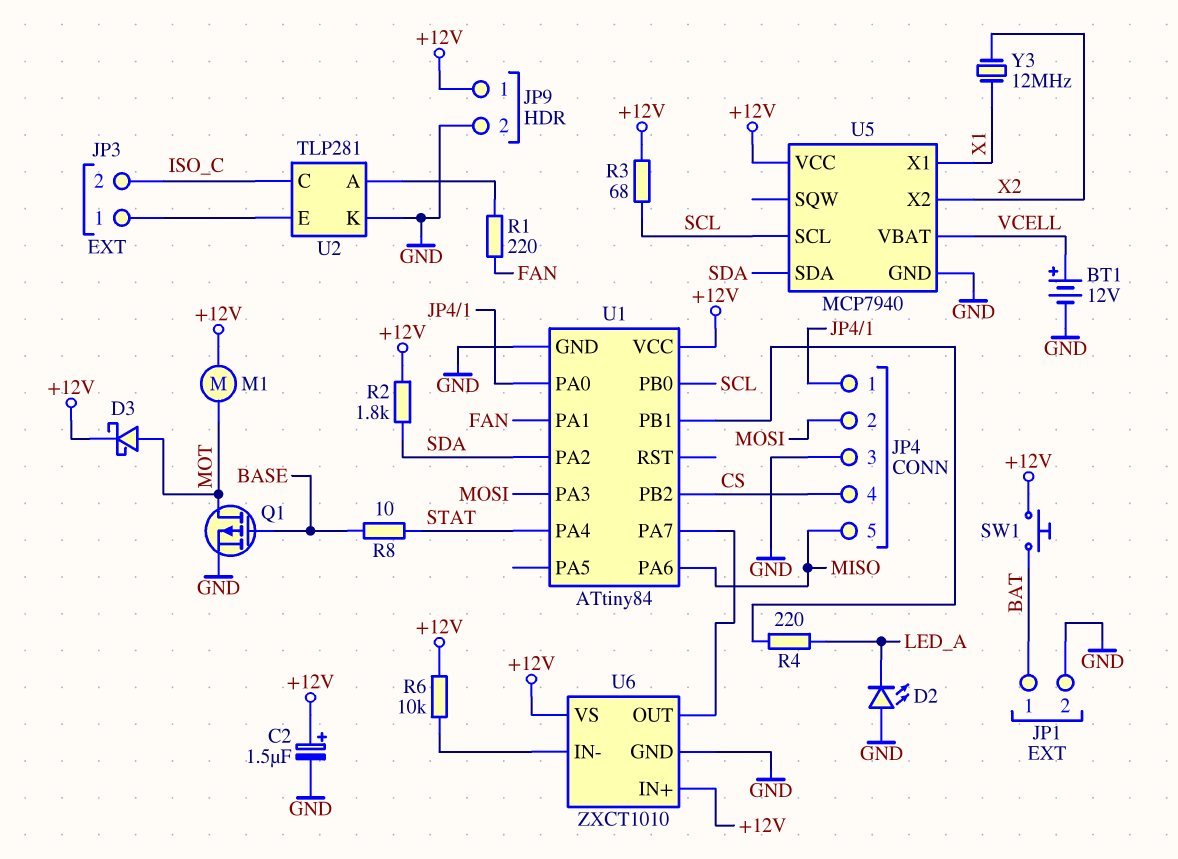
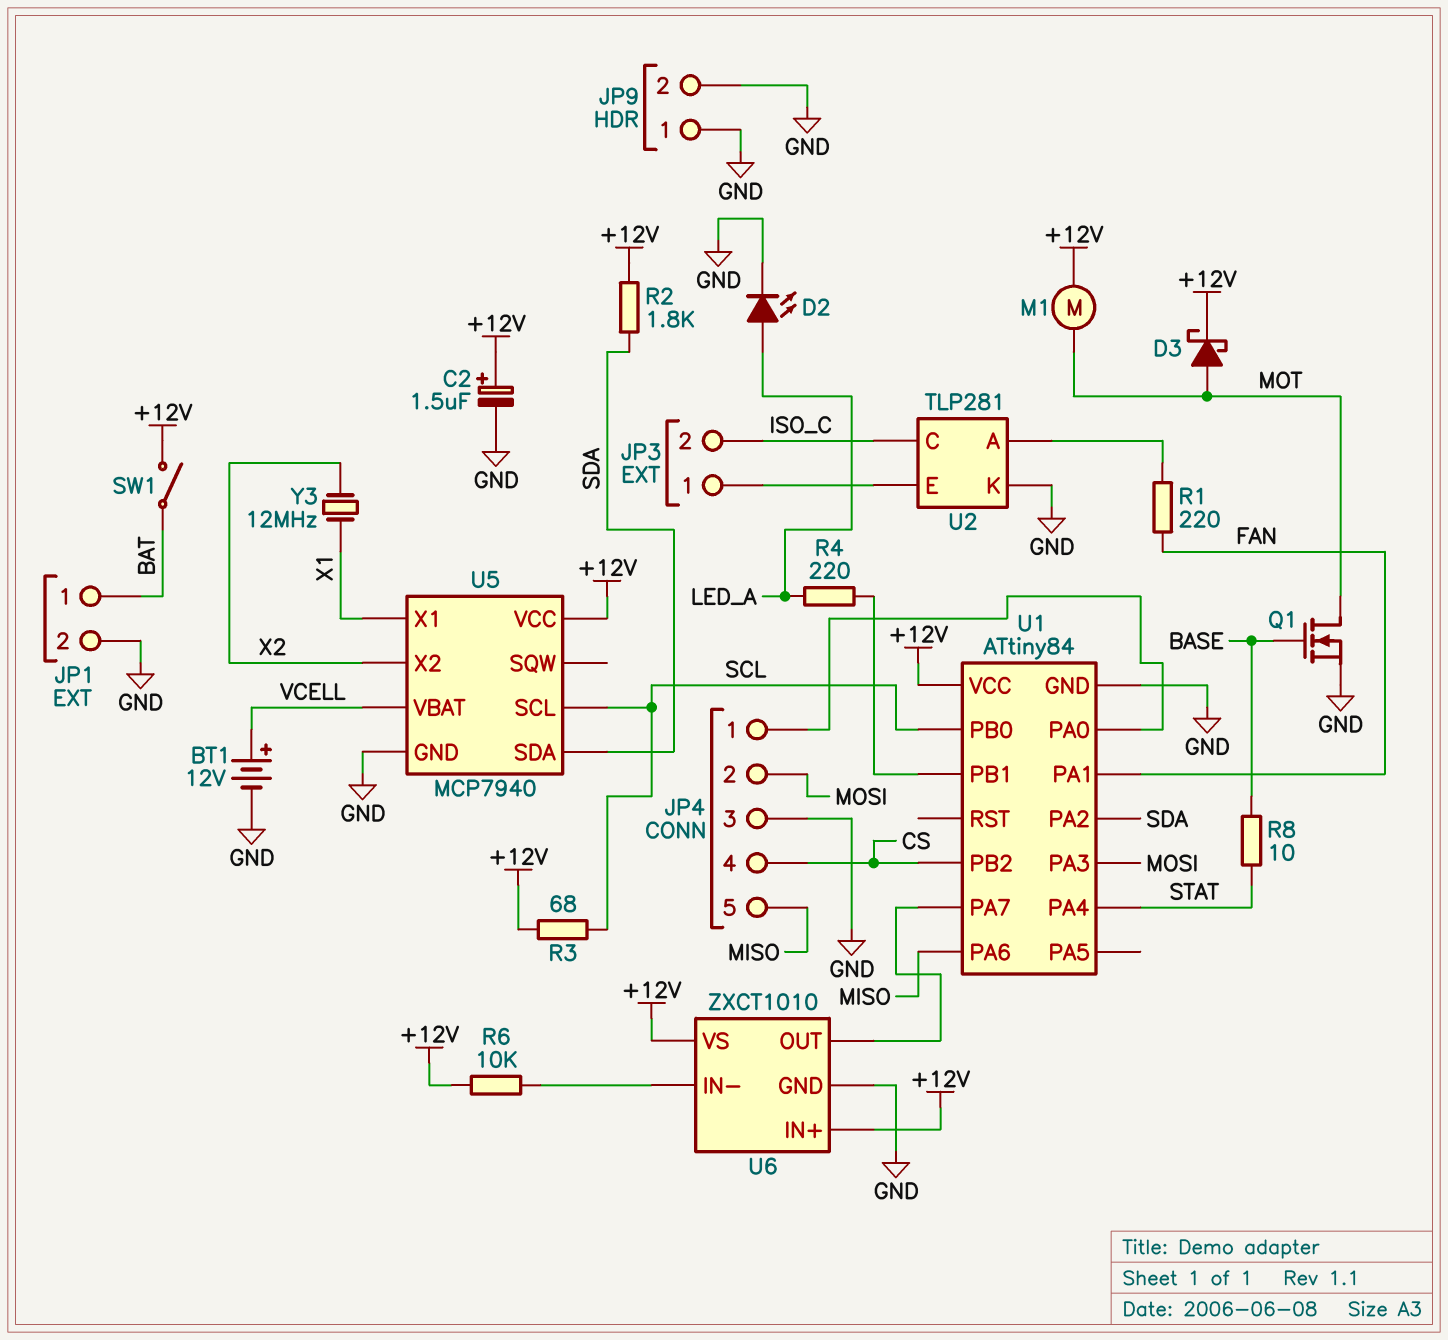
D2: LED (A GND, K LED_A) -> LED (A LED_A, K GND)
JP9 pin 1: +12V -> GND
Q1: PMOS (G BASE, D MOT, S GND) -> NMOS (G BASE, D MOT, S GND)
SW1: button (+12V, BAT) -> switch (+12V, BAT)

